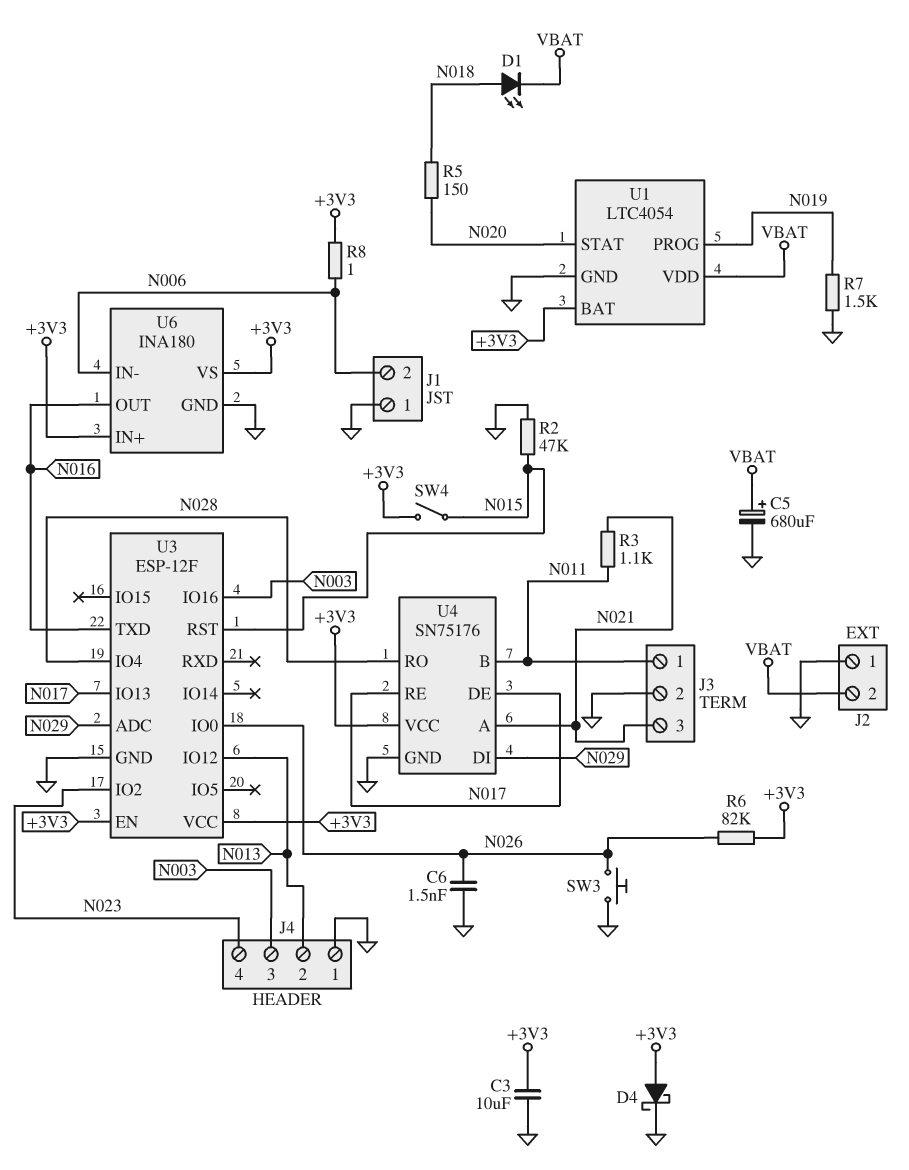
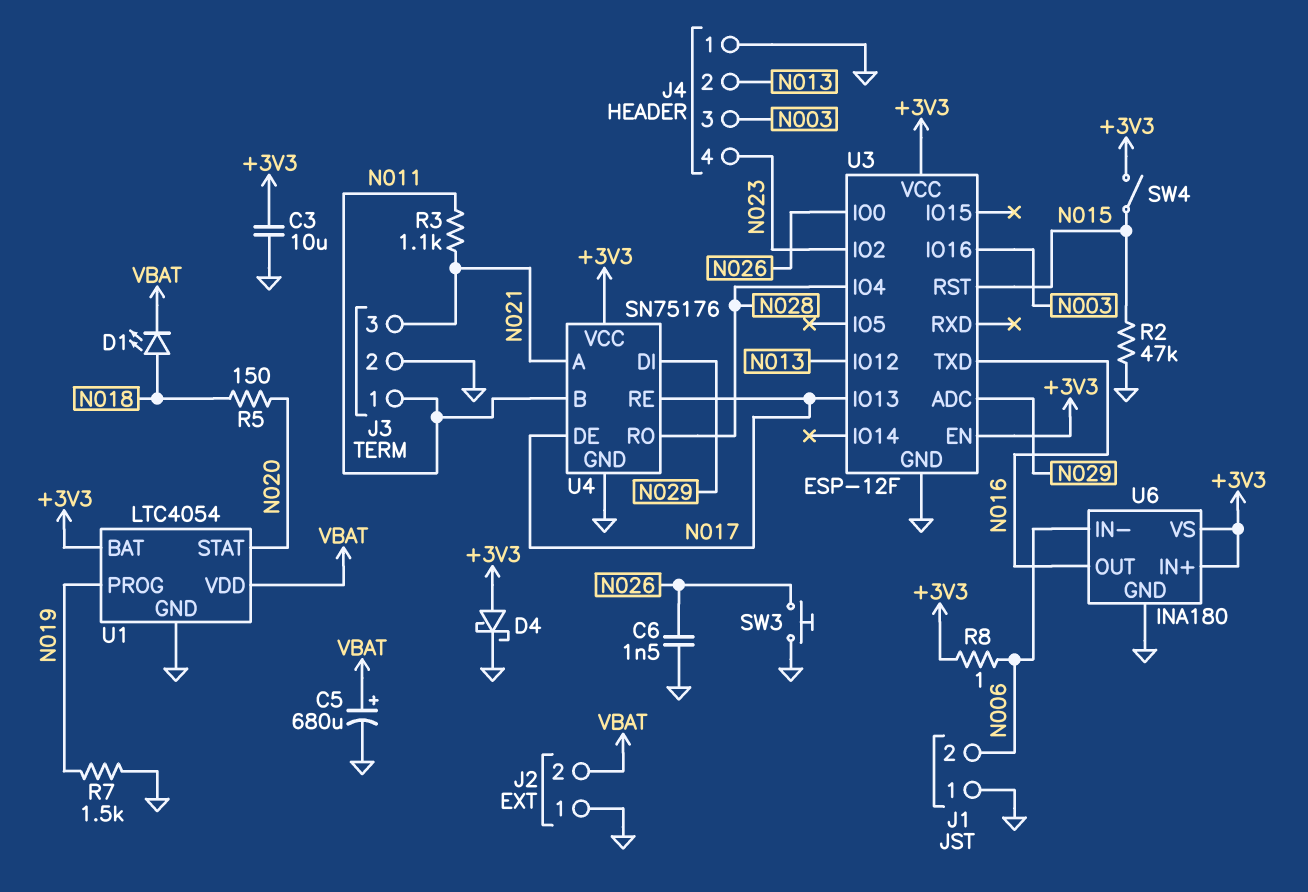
R6: 82k (+3V3, N026) -> none

